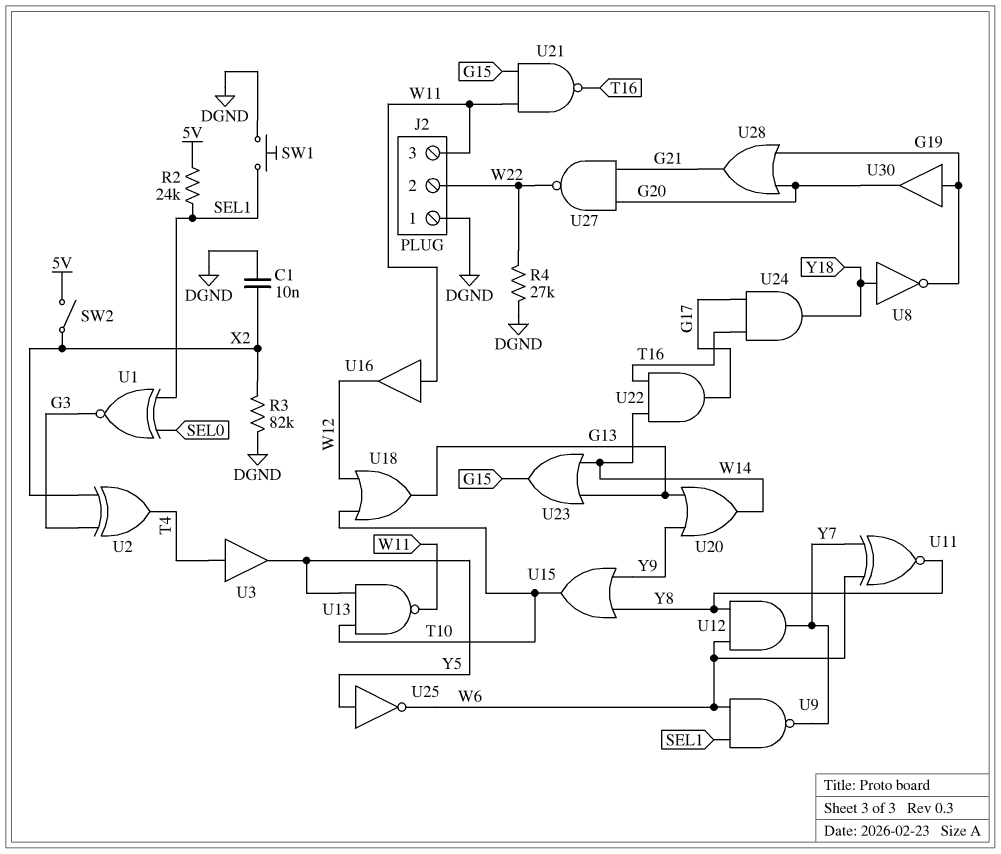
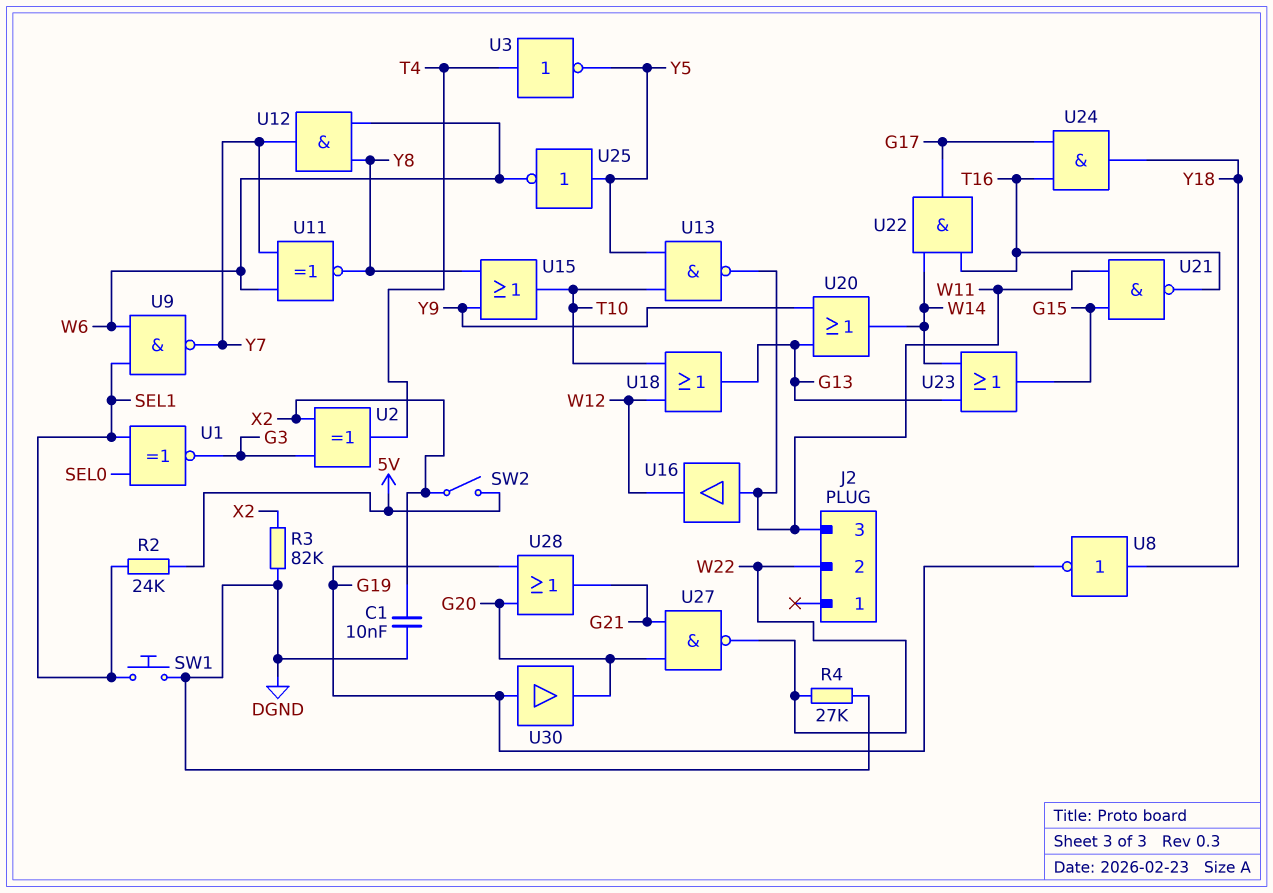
J2 pin 1: DGND -> none
U3: buffer (in T4, out Y5) -> NOT (in T4, out Y5)

